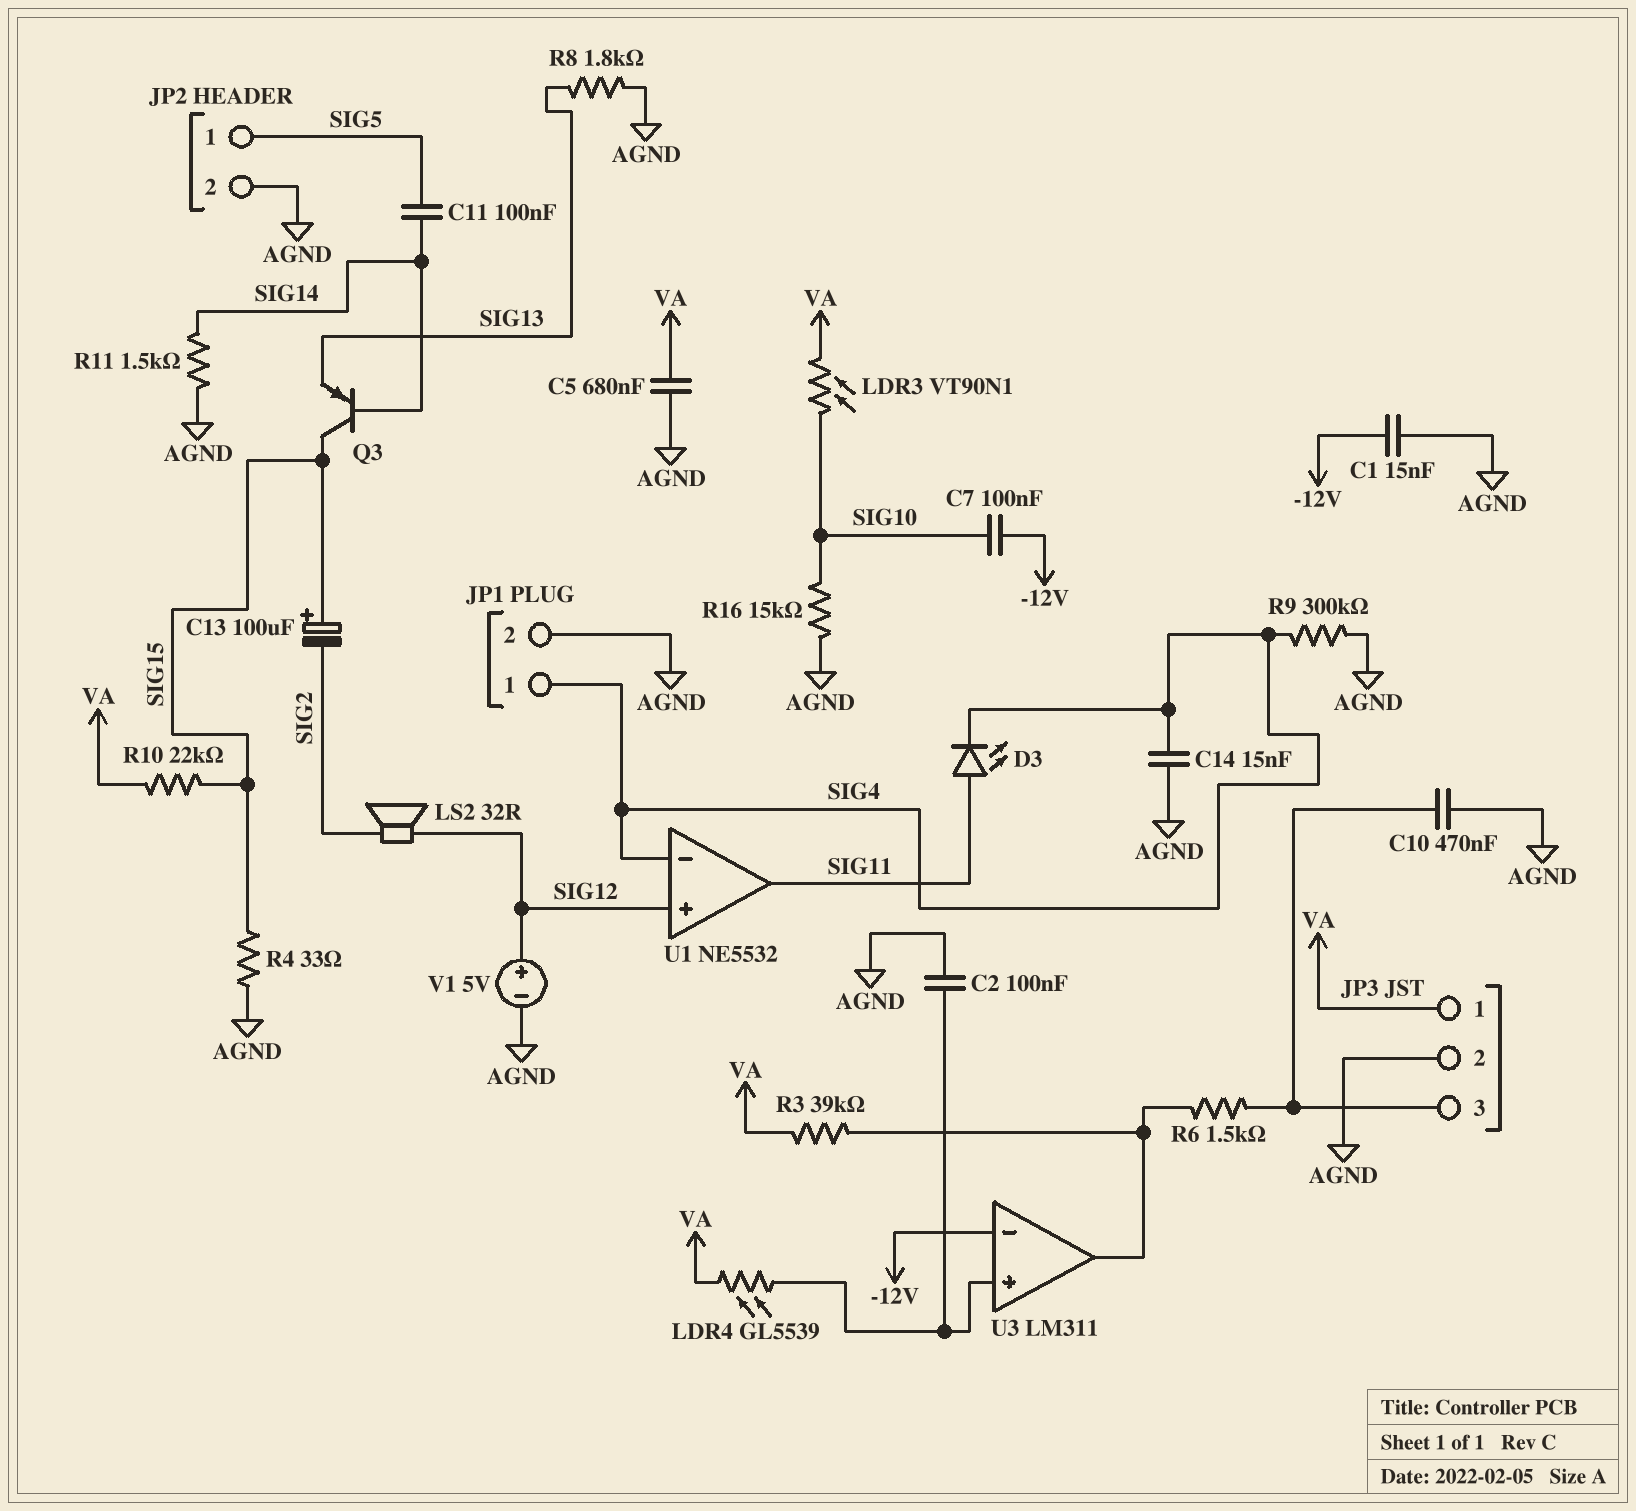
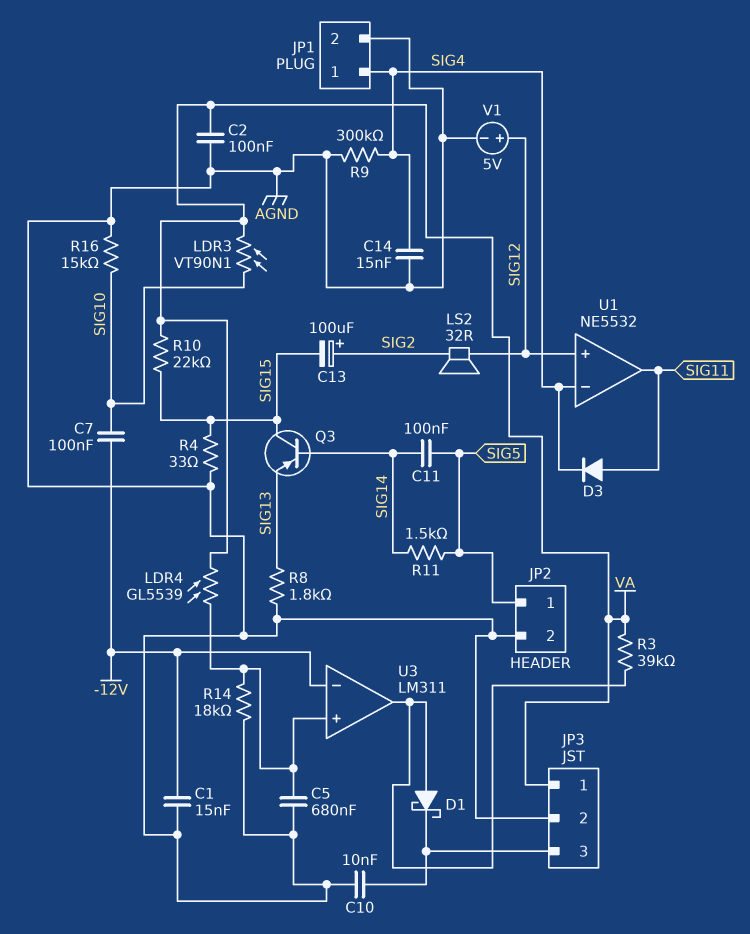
C2: 100nF (AGND, U3/in+) -> 100nF (AGND, VA)
C5: 680nF (AGND, VA) -> 680nF (AGND, U3/in+)
C10: 470nF (AGND, JP3/3) -> 10nF (AGND, JP3/3)
C13: 100uF (plus SIG15, minus SIG2) -> 100uF (plus SIG2, minus SIG15)
D1: none -> schottky (A U3/out, K JP3/3)
D3: LED (A SIG11, K SIG4) -> diode (A SIG11, K SIG4)
R6: 1.5k (JP3/3, U3/out) -> none
R11: 1.5k (AGND, SIG14) -> 1.5k (SIG5, SIG14)
R14: none -> 18k (AGND, U3/in+)

